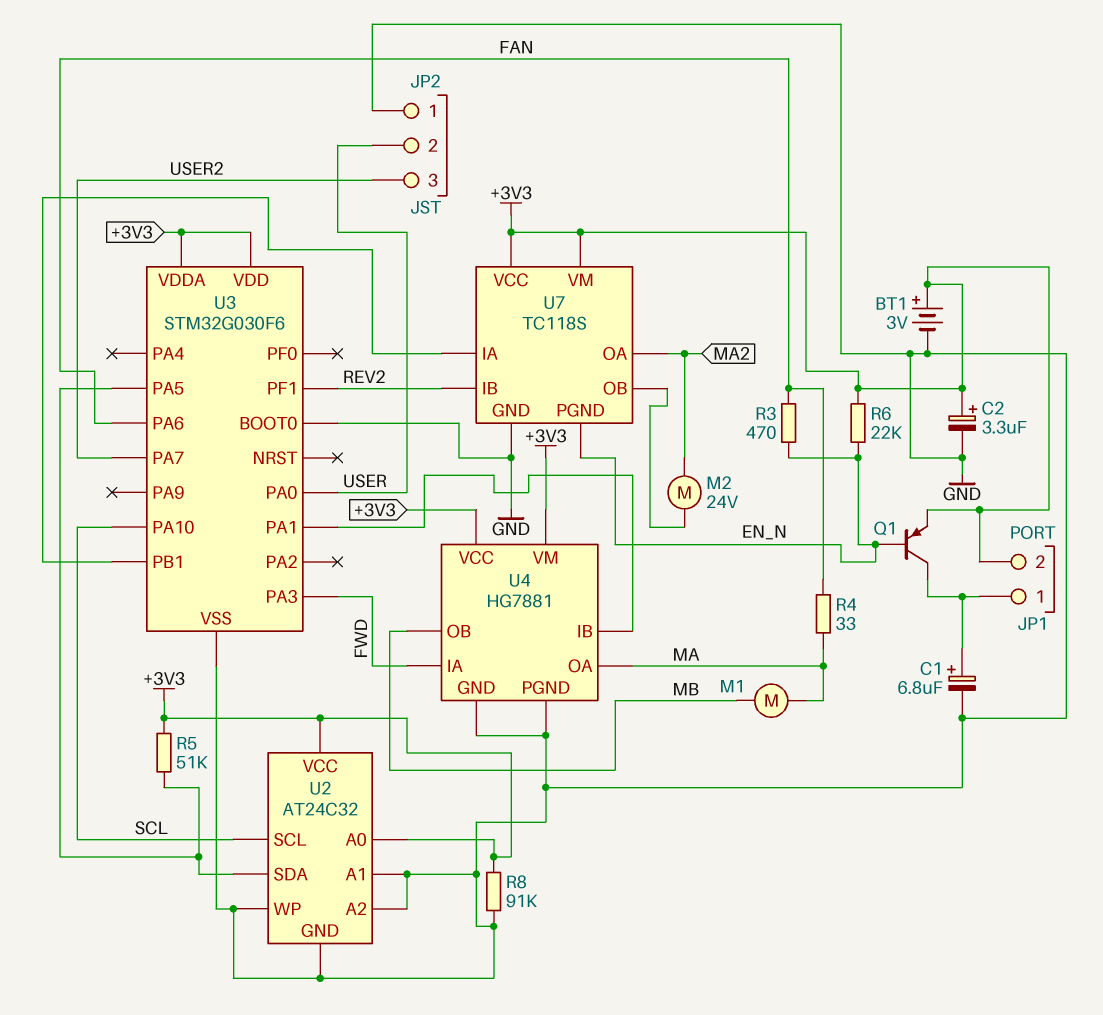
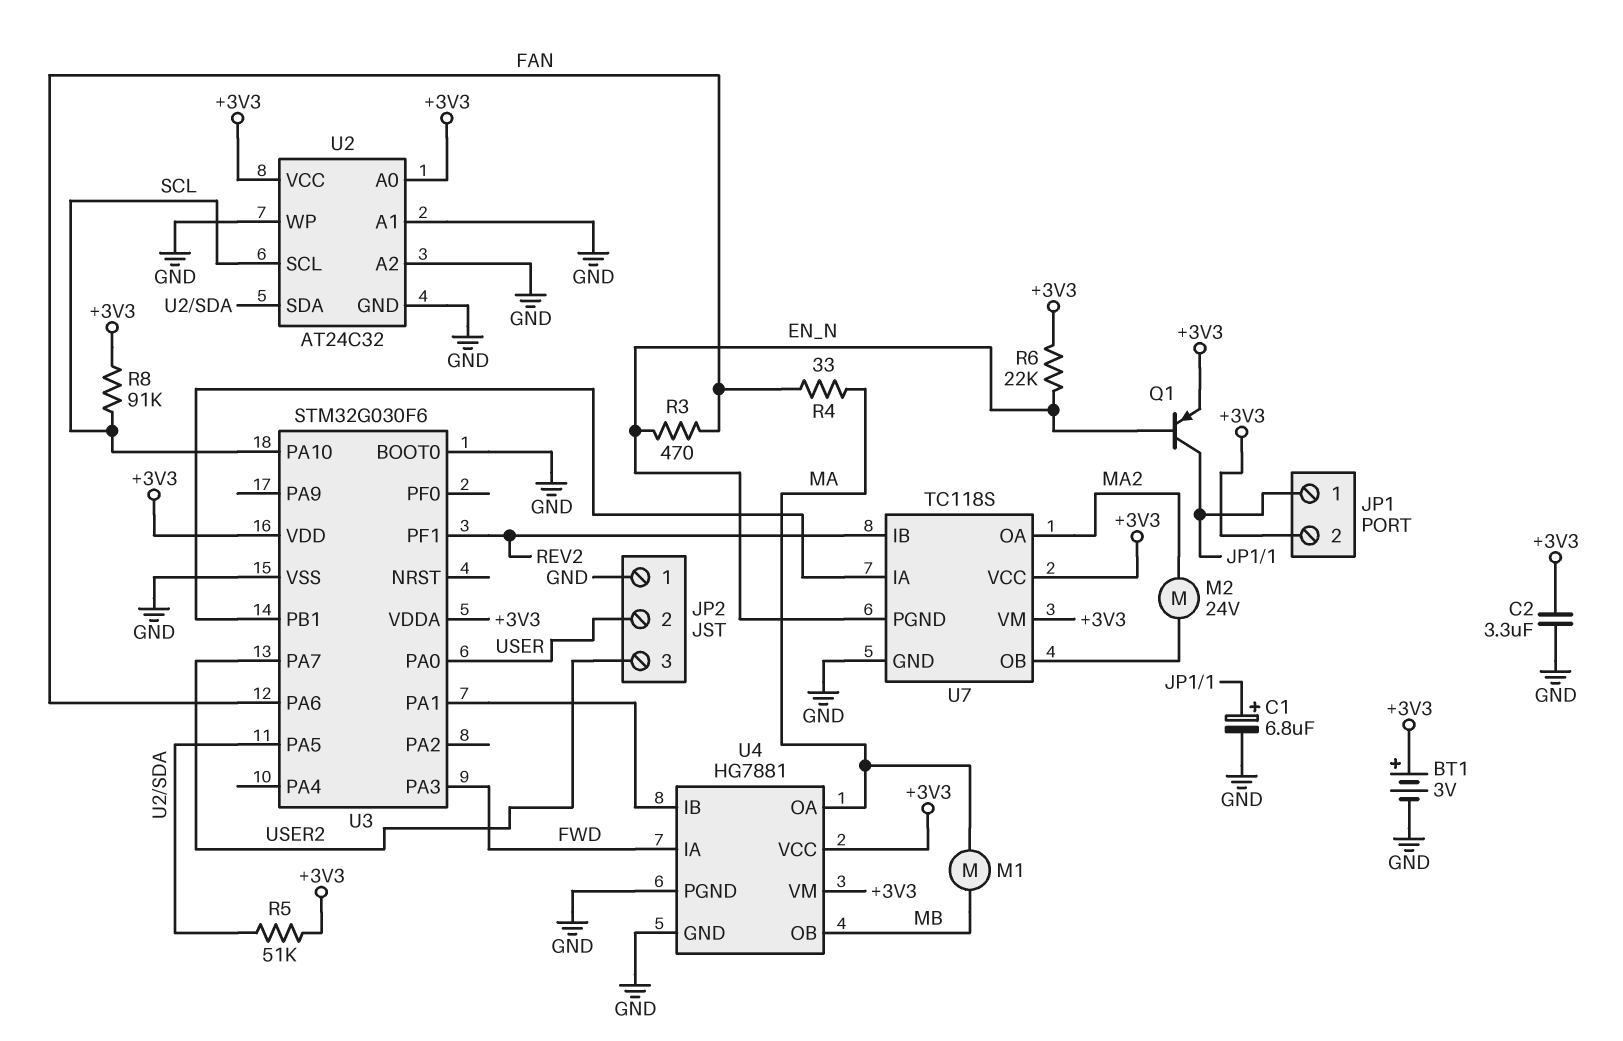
C2: 3.3uF (plus +3V3, minus GND) -> 3.3uF (+3V3, GND)
R8: 91k (+3V3, GND) -> 91k (+3V3, SCL)

